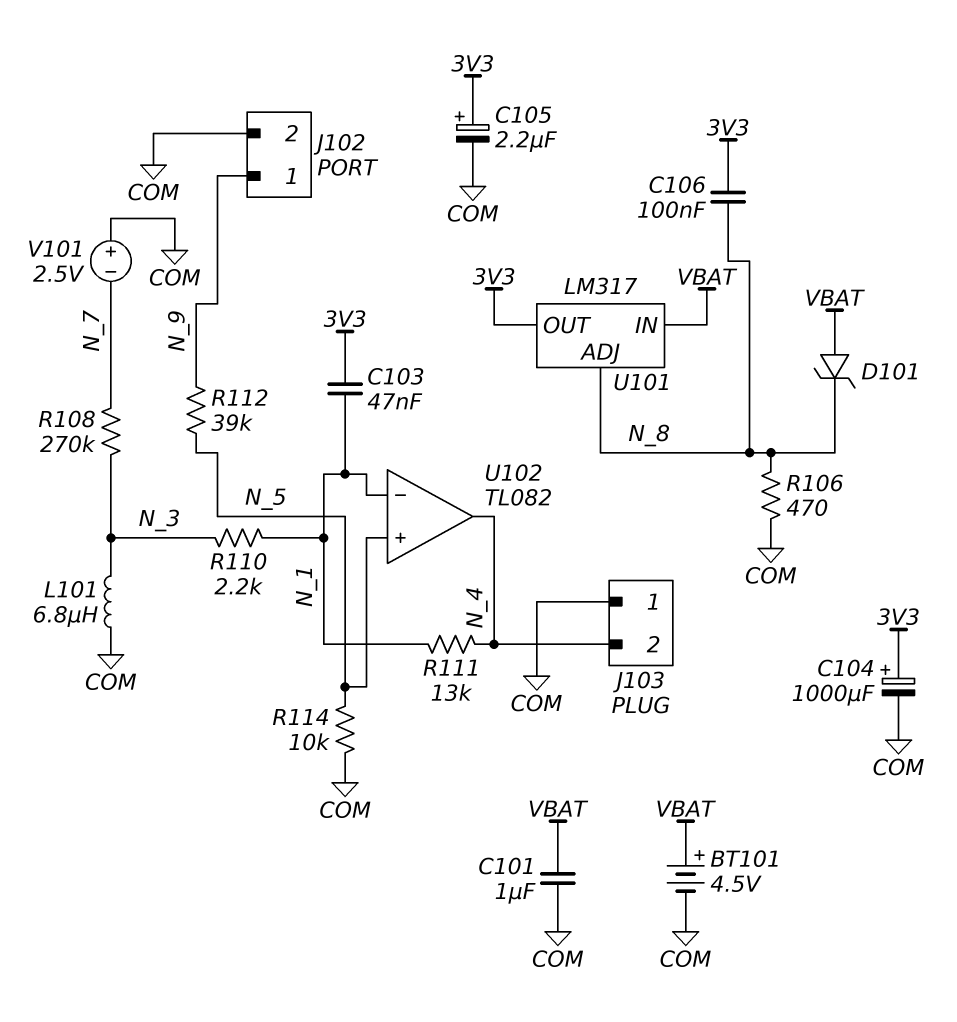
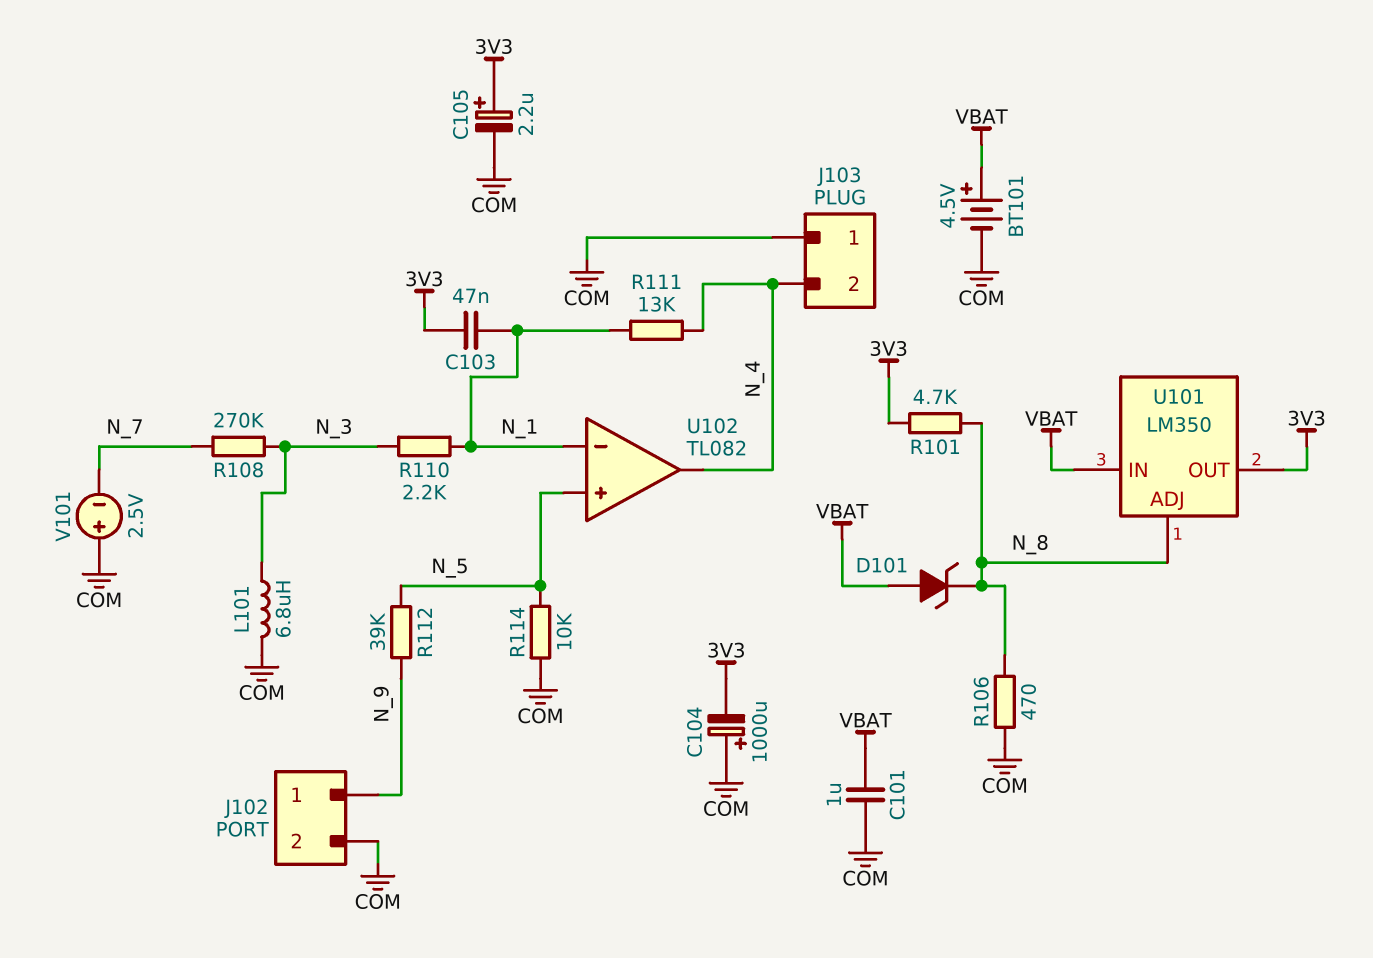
C104: 1000uF (plus 3V3, minus COM) -> 1000uF (plus COM, minus 3V3)
C106: 100nF (3V3, N_8) -> none
R101: none -> 4.7k (3V3, N_8)
U101: LM317 -> LM350

